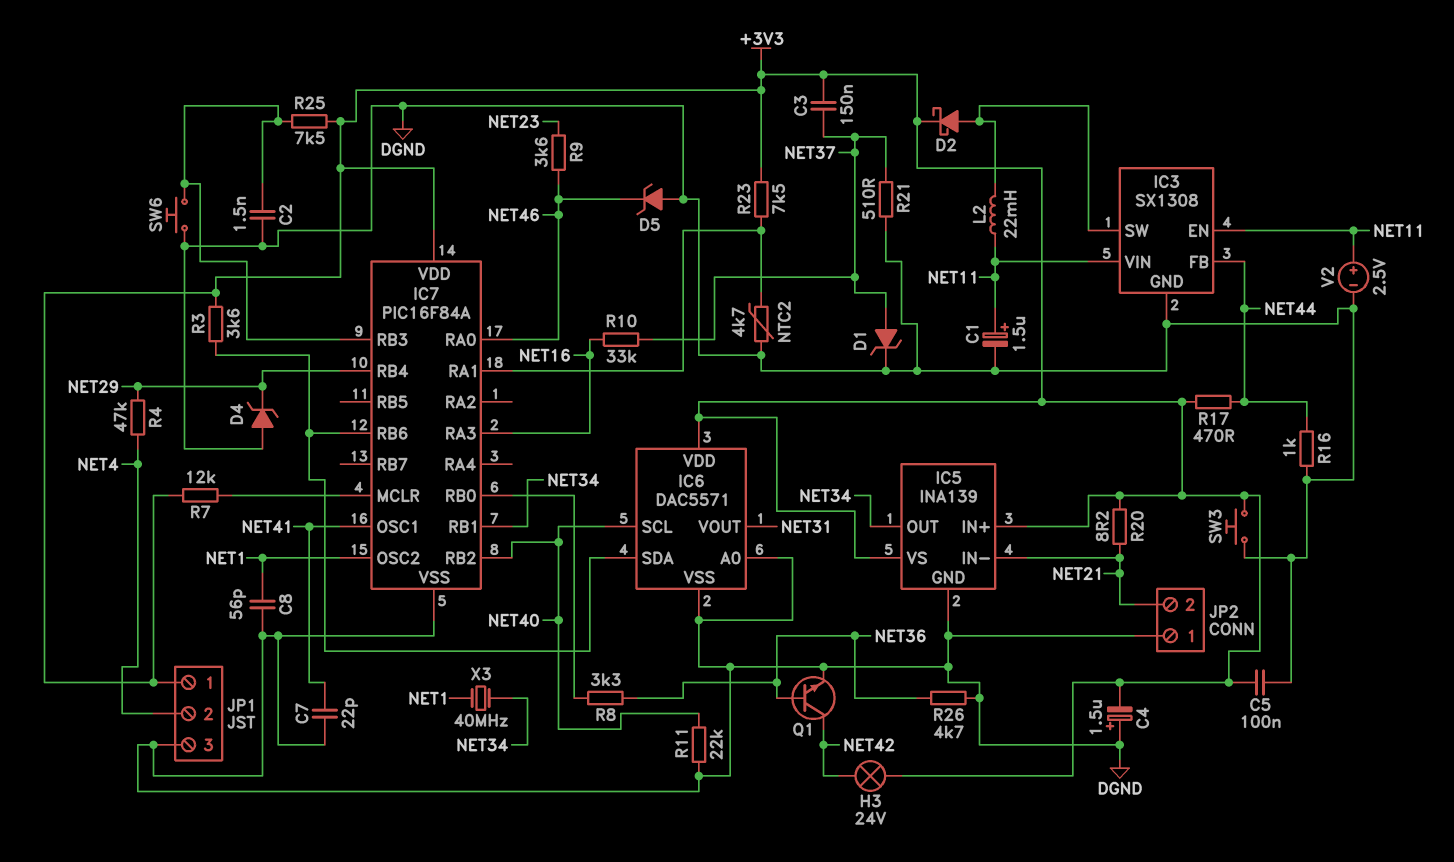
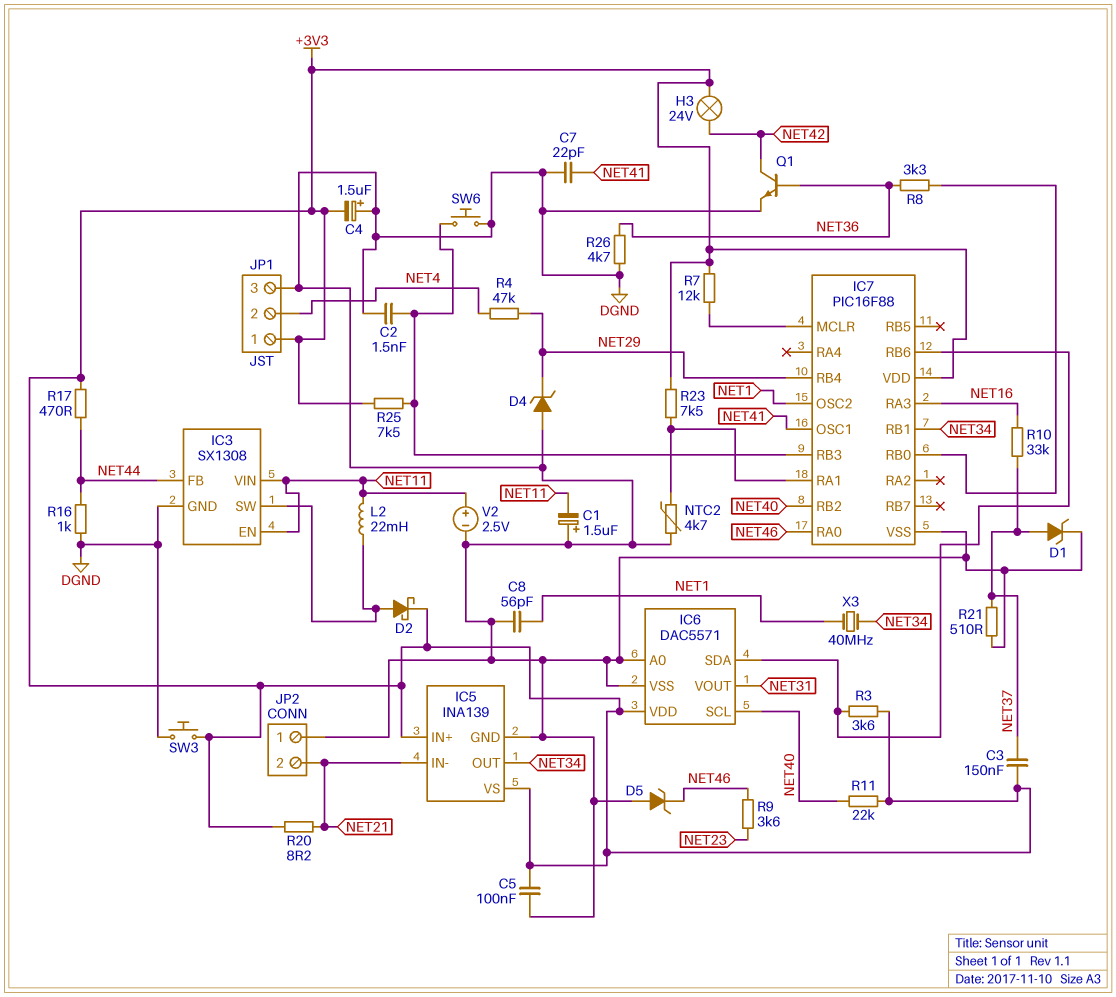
C1: 1.5uF (plus NET11, minus DGND) -> 1.5uF (plus DGND, minus NET11)
IC7: PIC16F84A -> PIC16F88
R11: 22k (DGND, NET40) -> 22k (+3V3, NET40)

